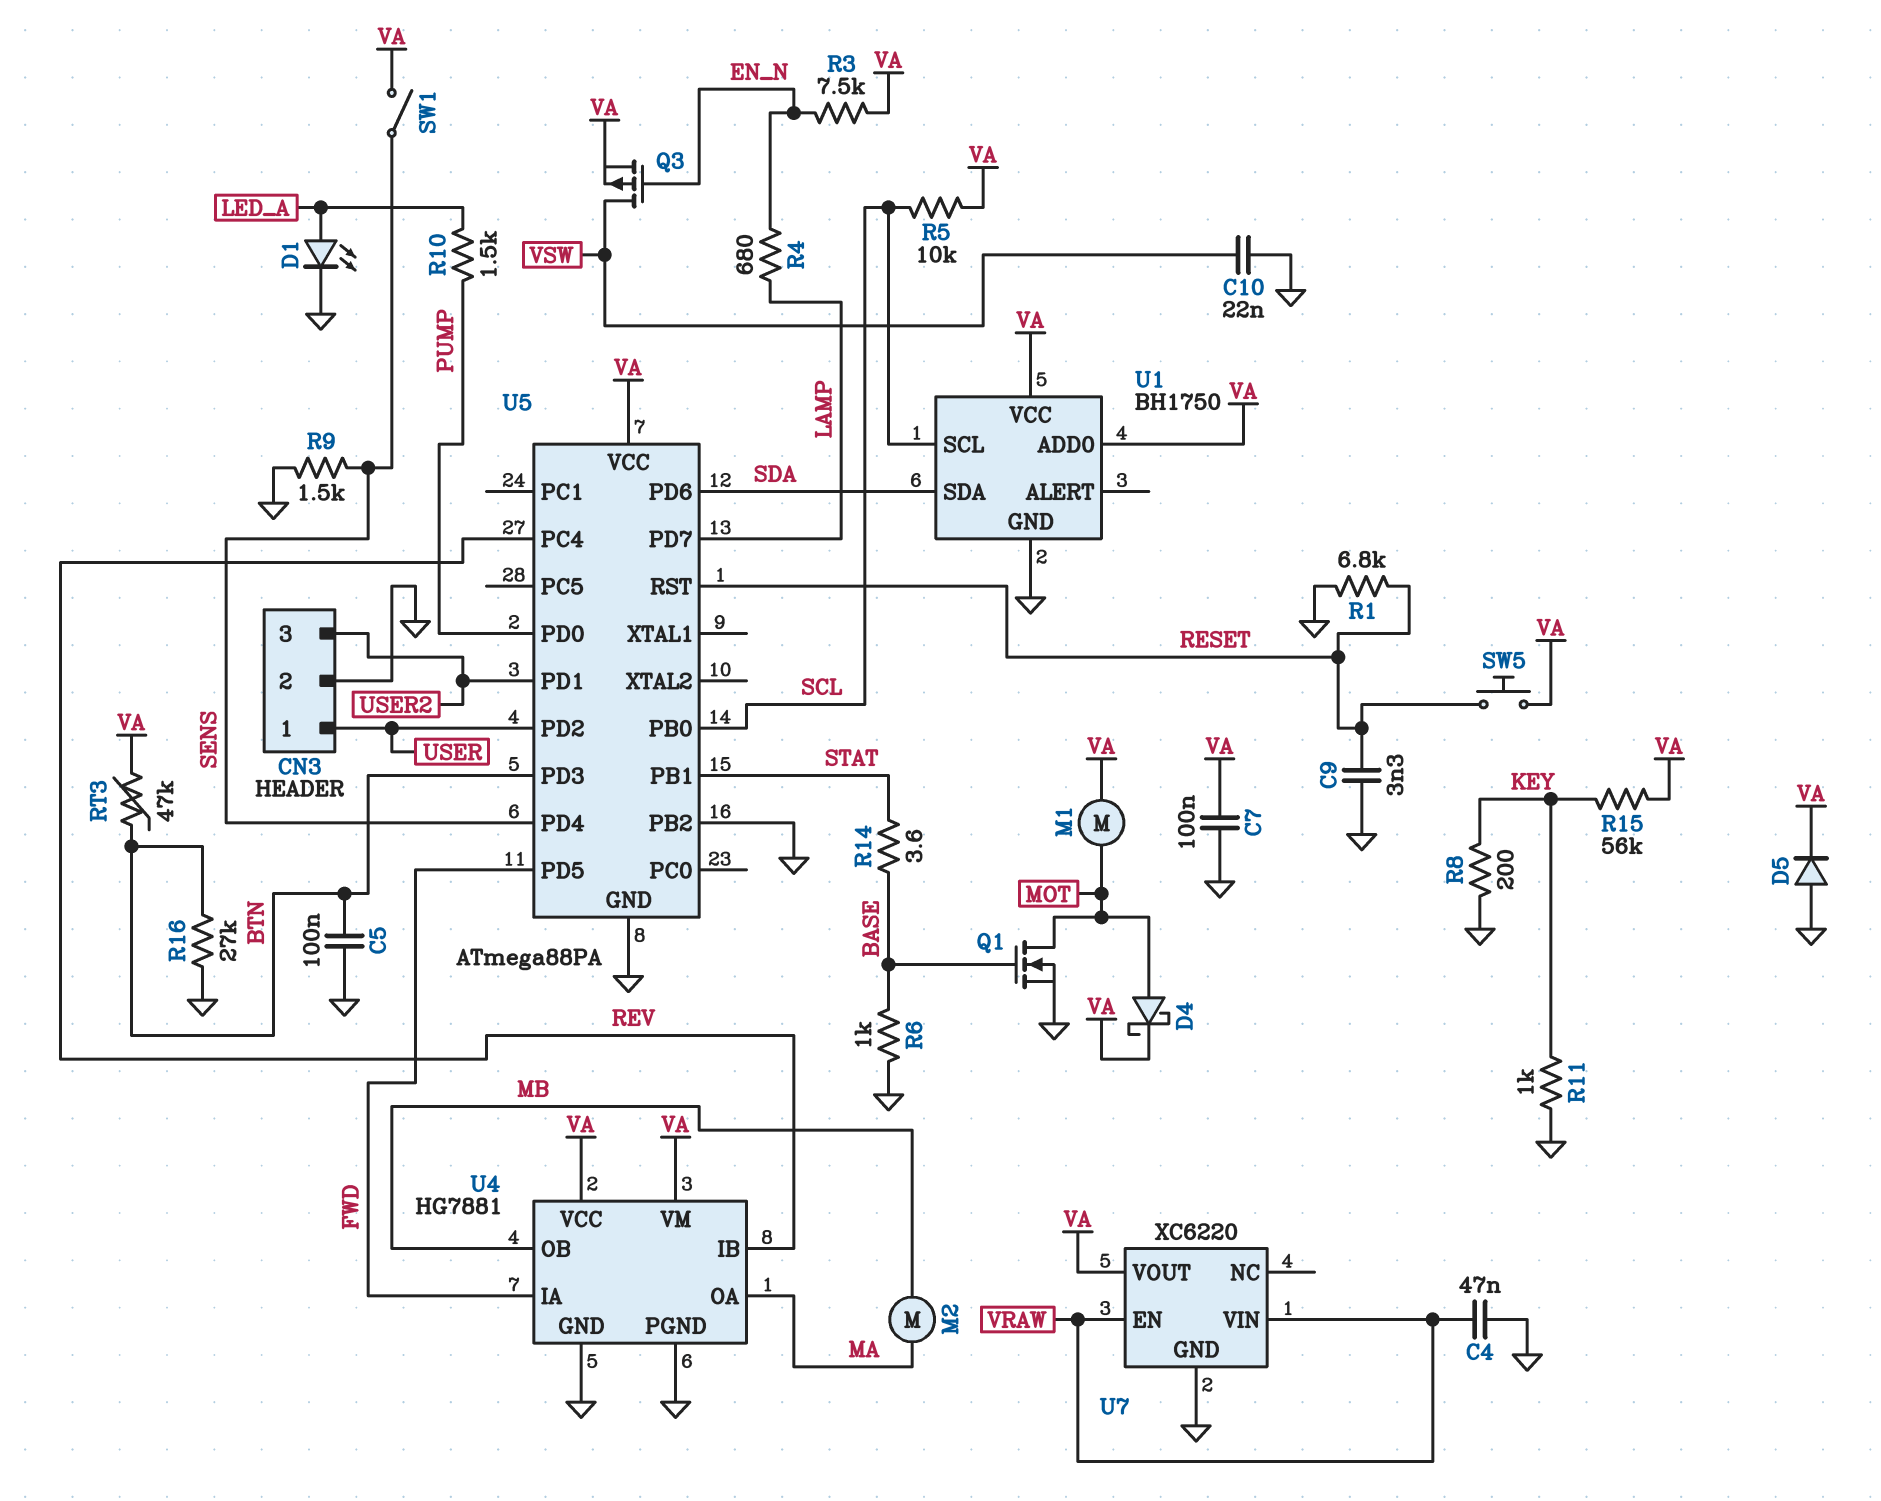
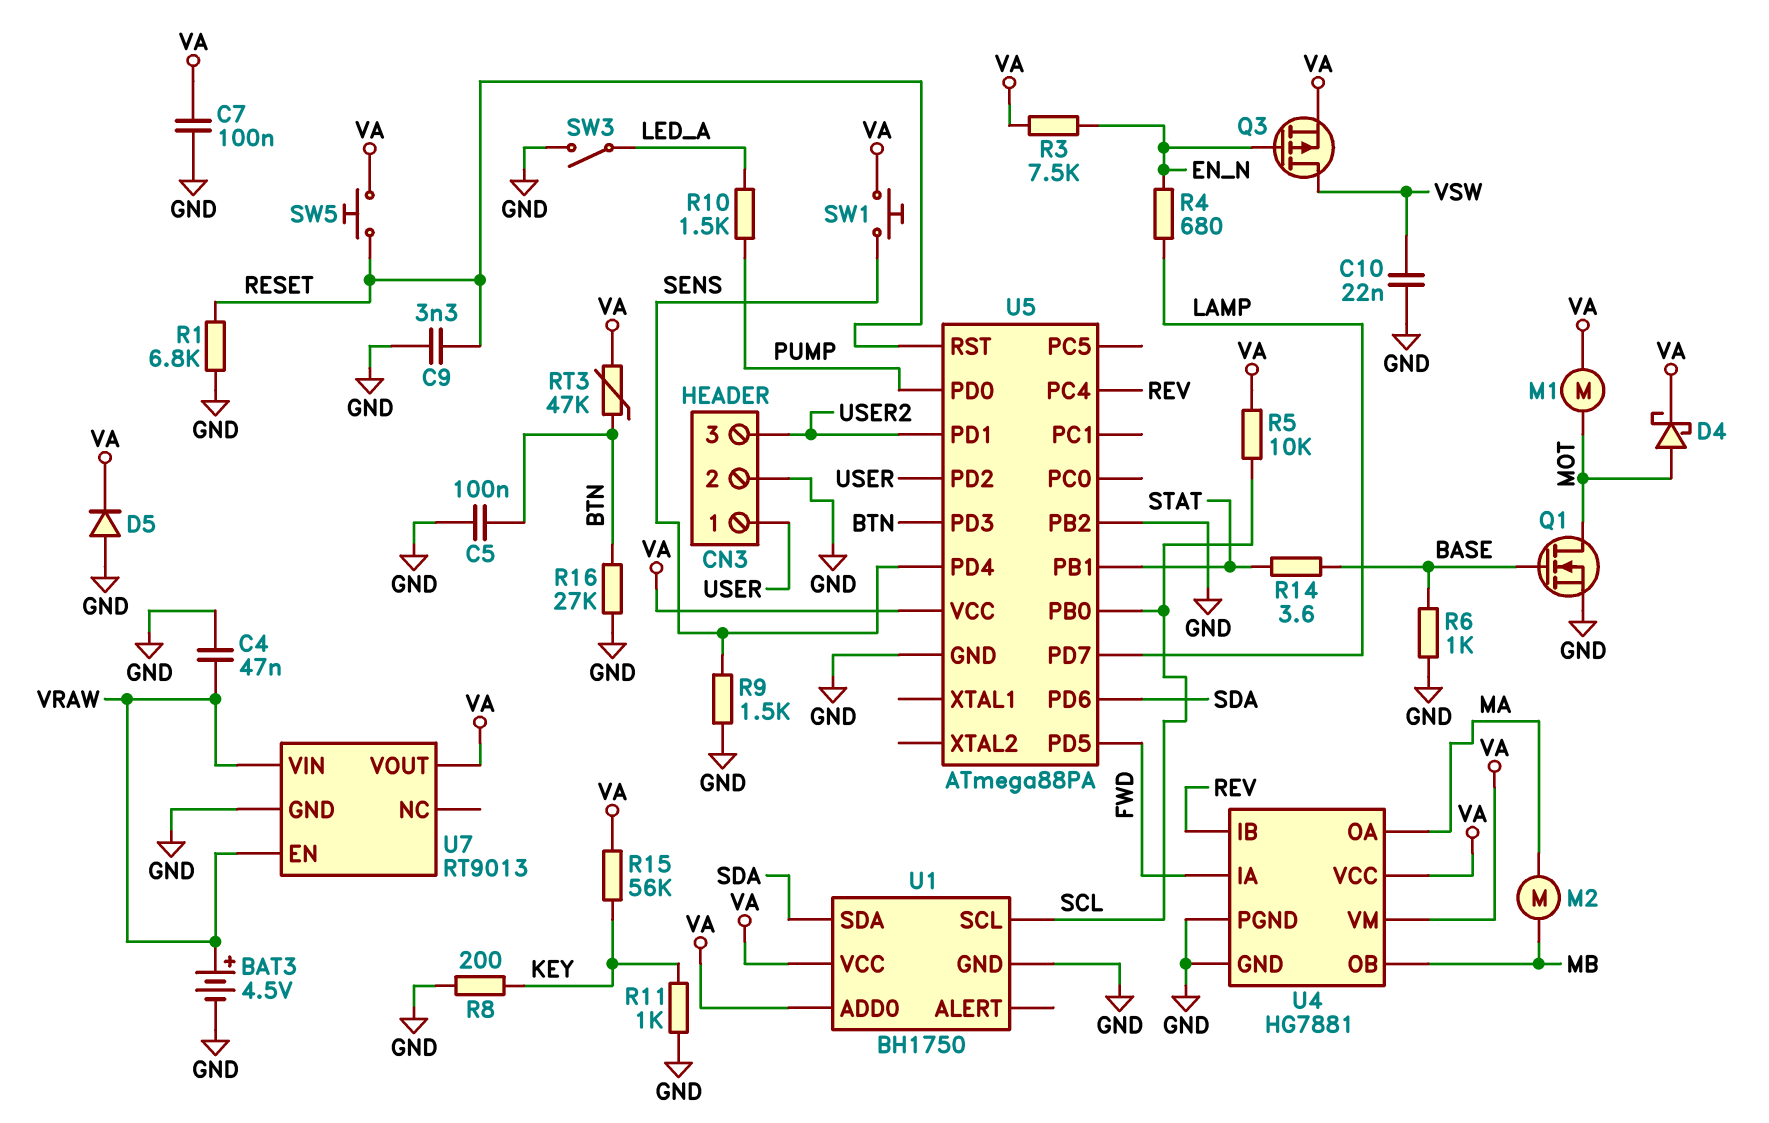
BAT3: none -> 4.5V (plus VRAW, minus GND)
D1: LED (A LED_A, K GND) -> none
SW1: switch (SENS, VA) -> button (SENS, VA)
SW3: none -> switch (GND, LED_A)
U7: XC6220 -> RT9013

